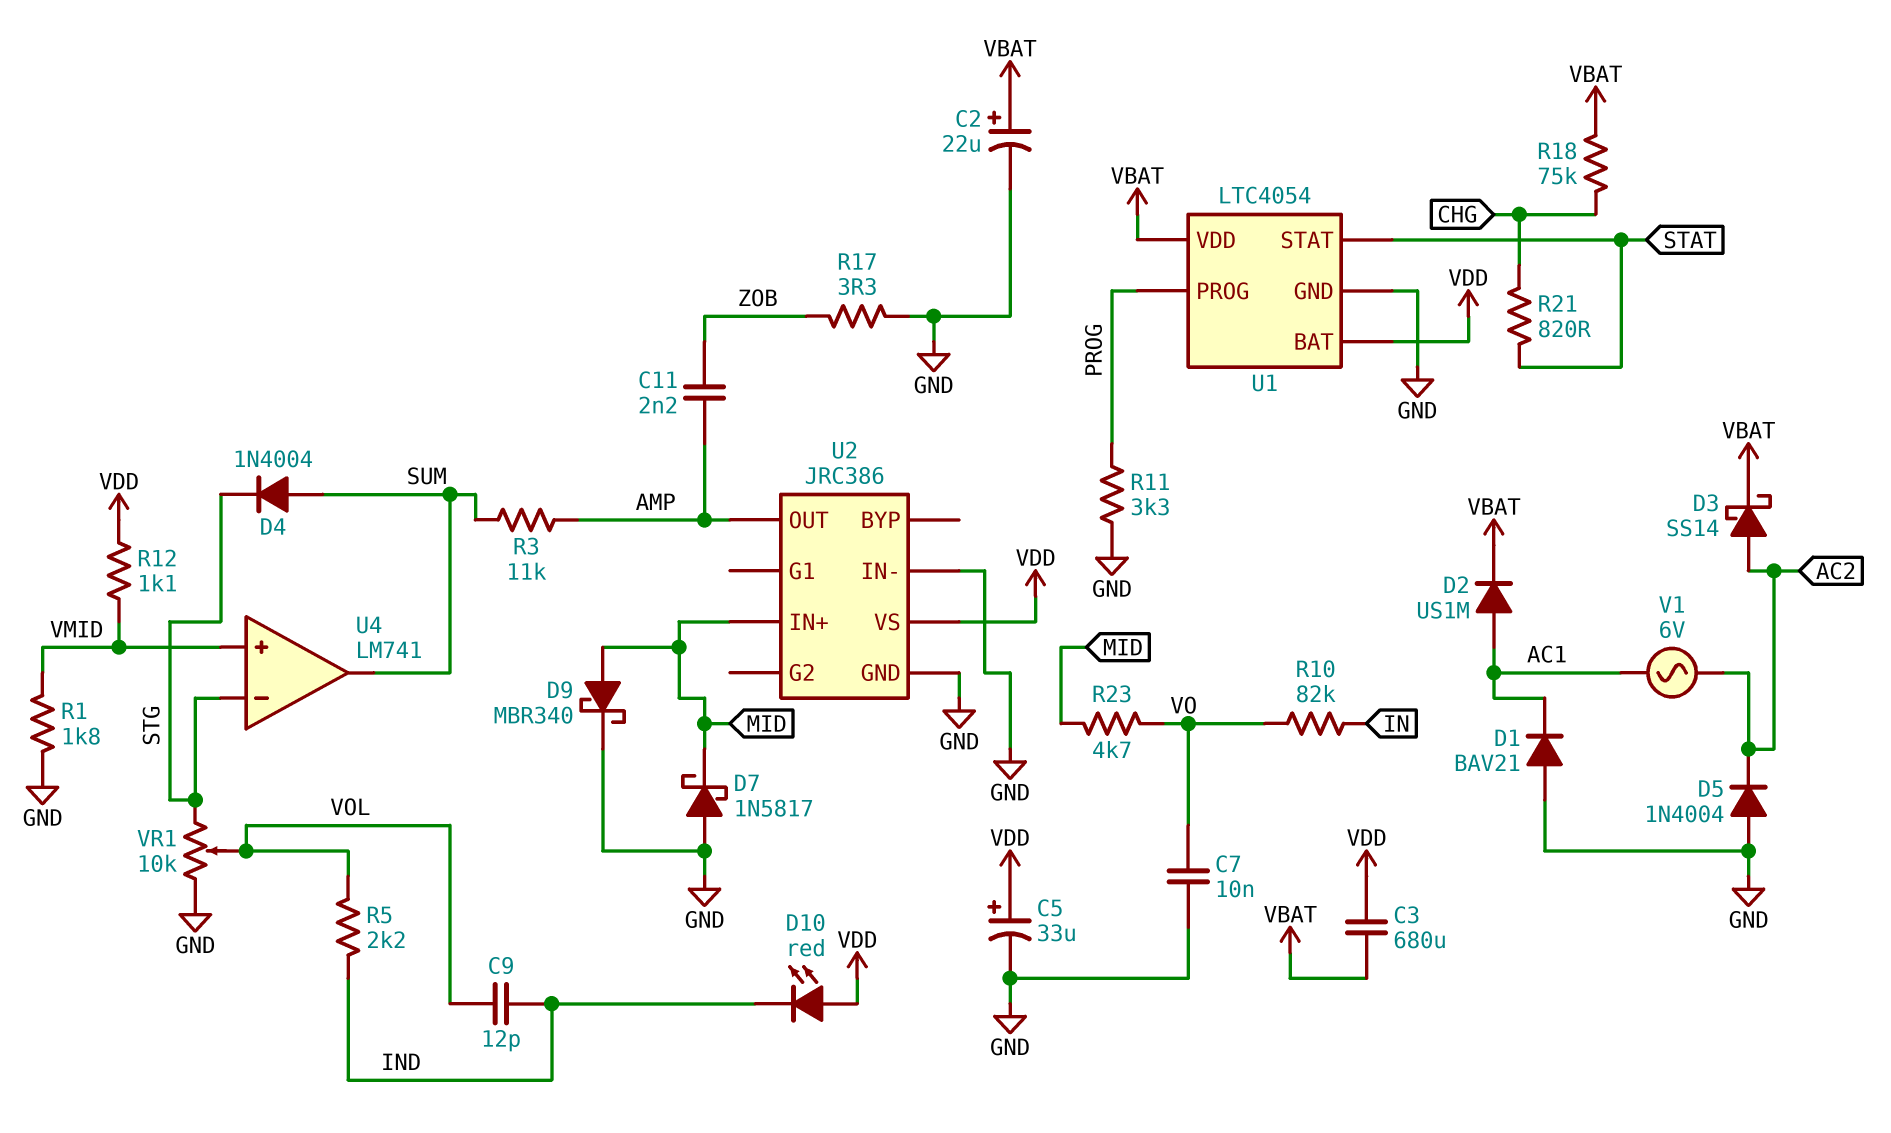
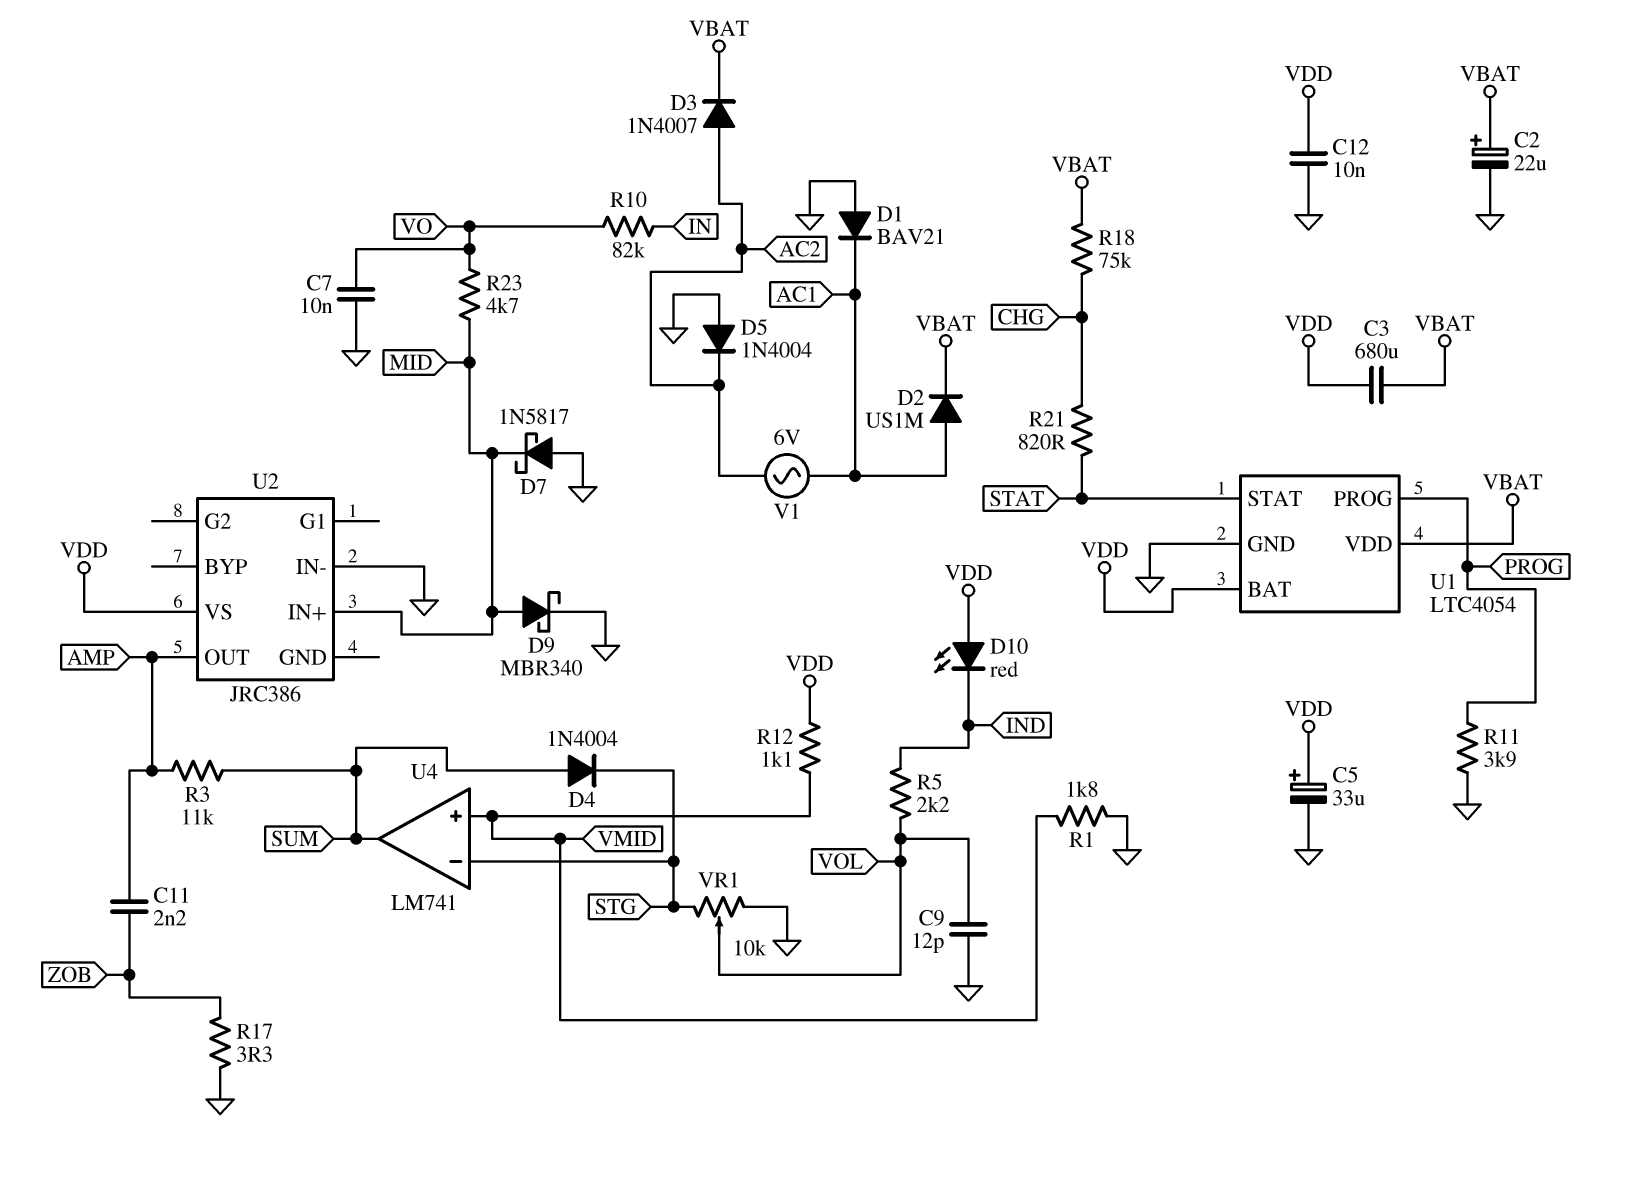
C9: 12pF (IND, VOL) -> 12pF (GND, VOL)
C12: none -> 10nF (GND, VDD)
D3: schottky SS14 (A AC2, K VBAT) -> diode 1N4007 (A AC2, K VBAT)
R11: 3.3k (GND, PROG) -> 3.9k (GND, PROG)
U2 pin GND: GND -> none

